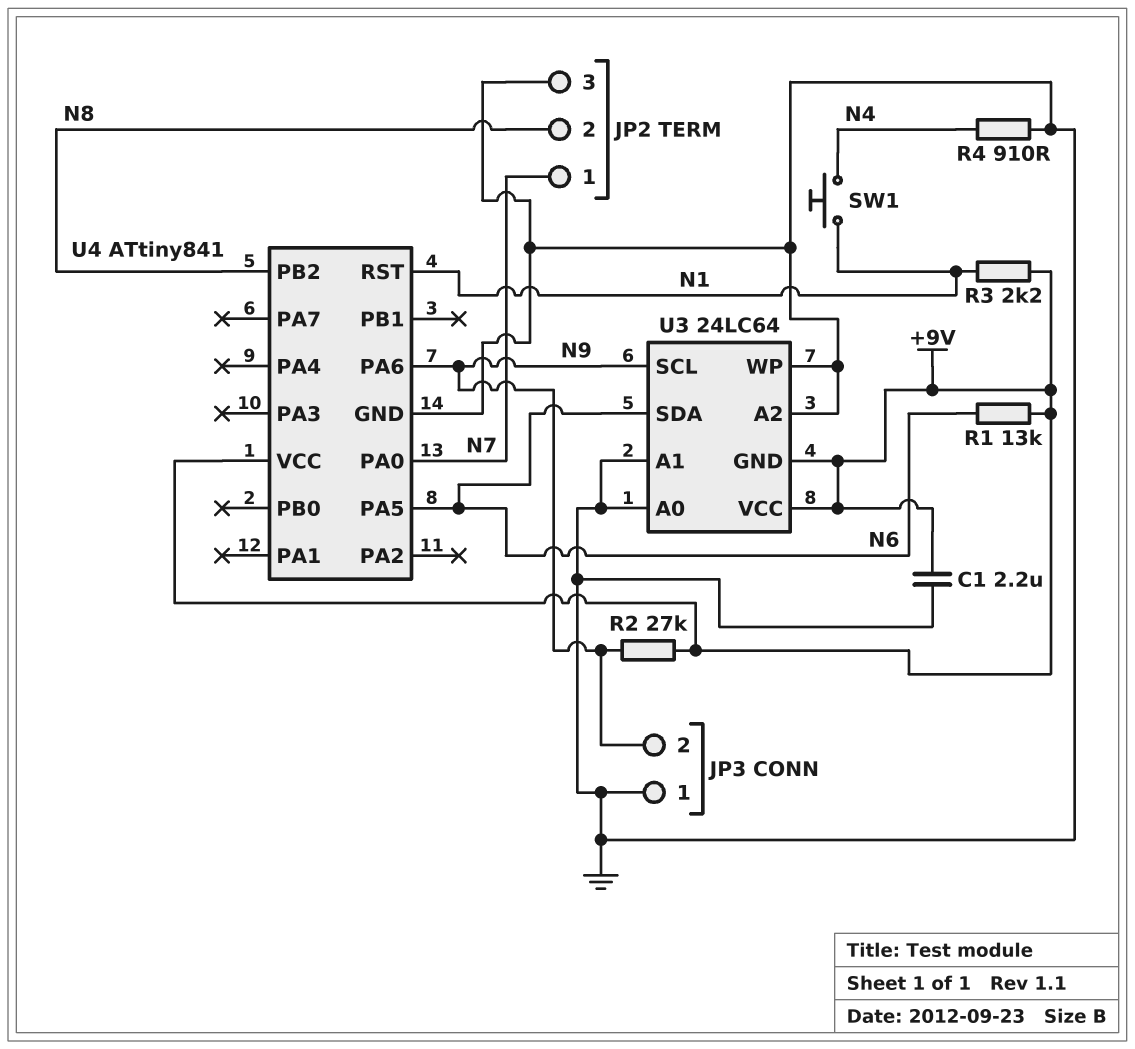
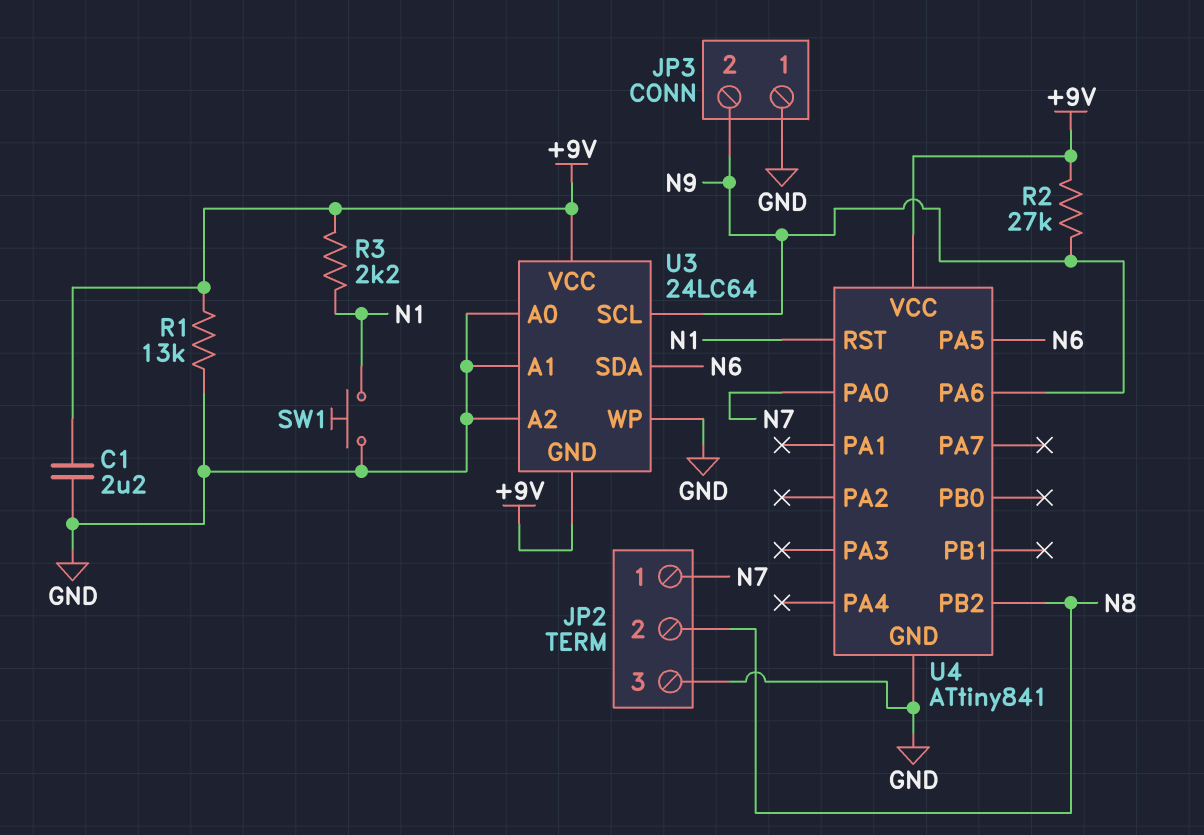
R1: 13k (+9V, N6) -> 13k (+9V, GND)
R4: 910 (GND, N4) -> none
SW1: button (N1, N4) -> button (GND, N1)

